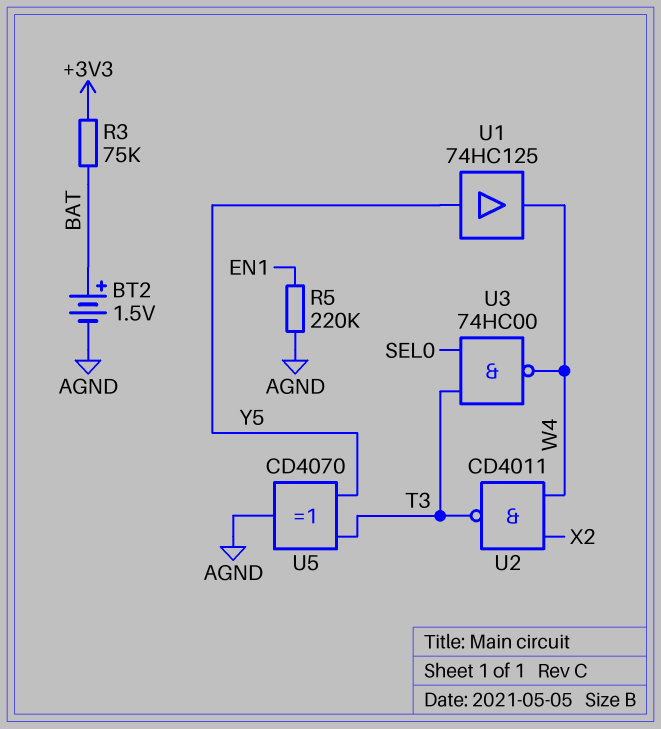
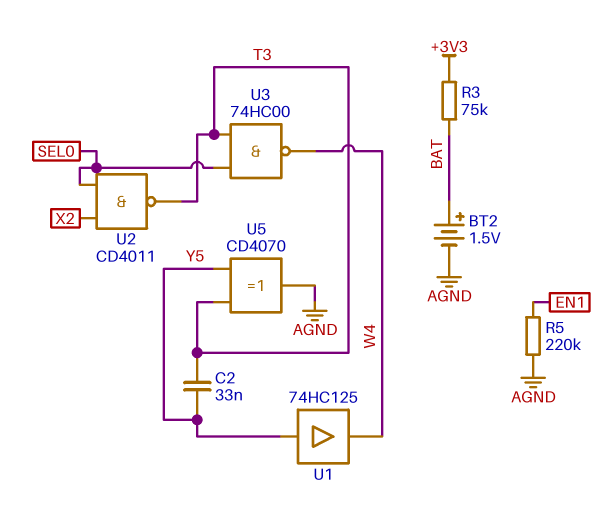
C2: none -> 33nF (T3, Y5)
U2: NAND CD4011 (in W4, in X2, out T3) -> NAND CD4011 (in SEL0, in X2, out T3)

